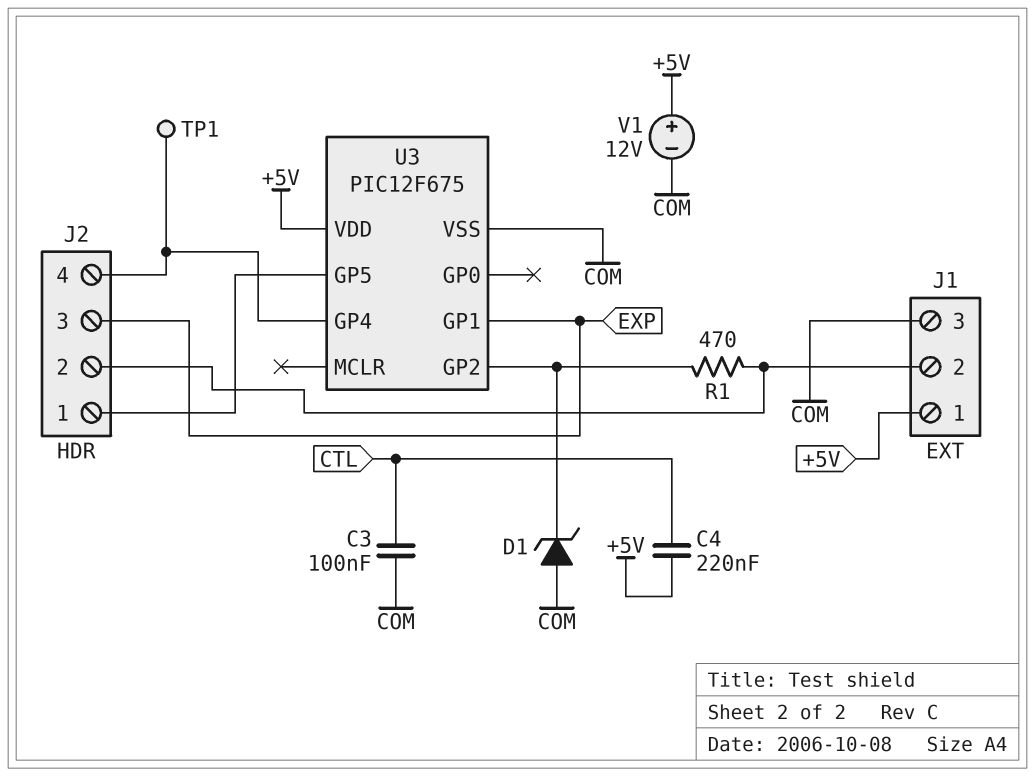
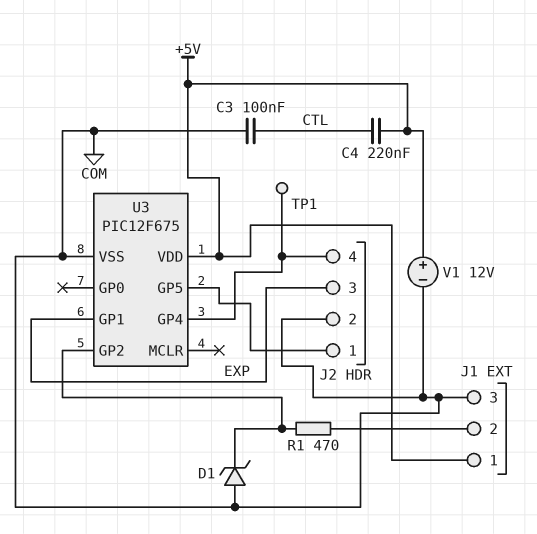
J2 pin 2: J1/2 -> COM

